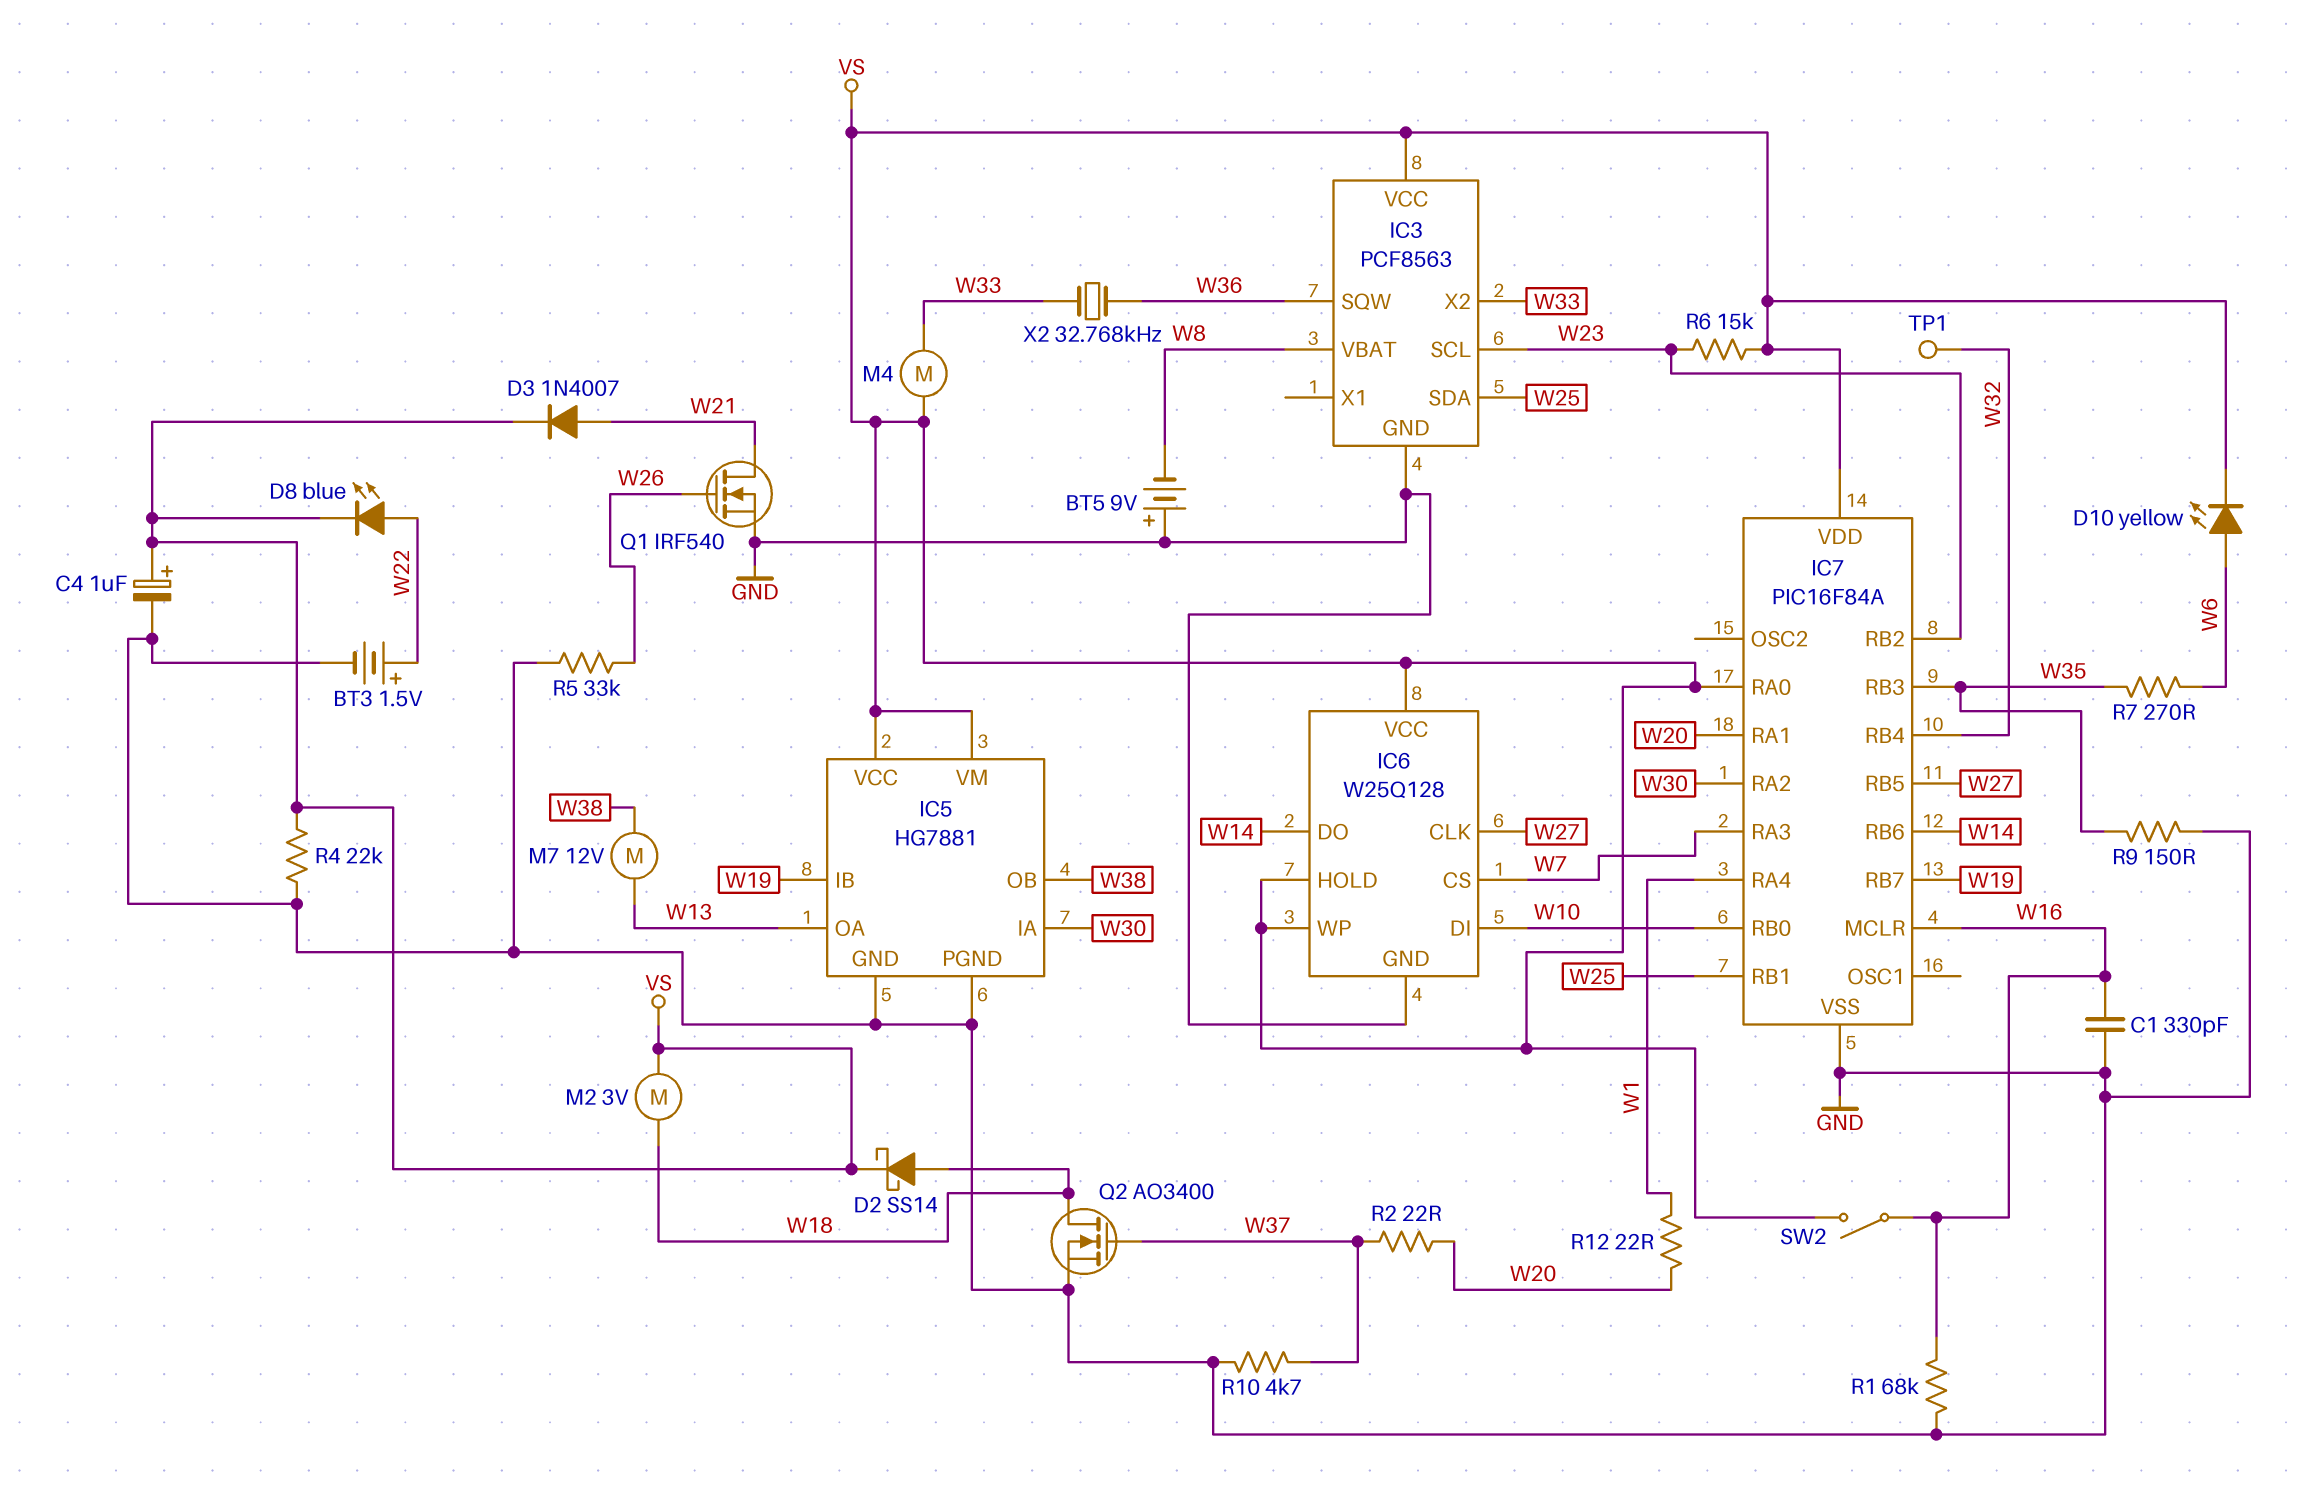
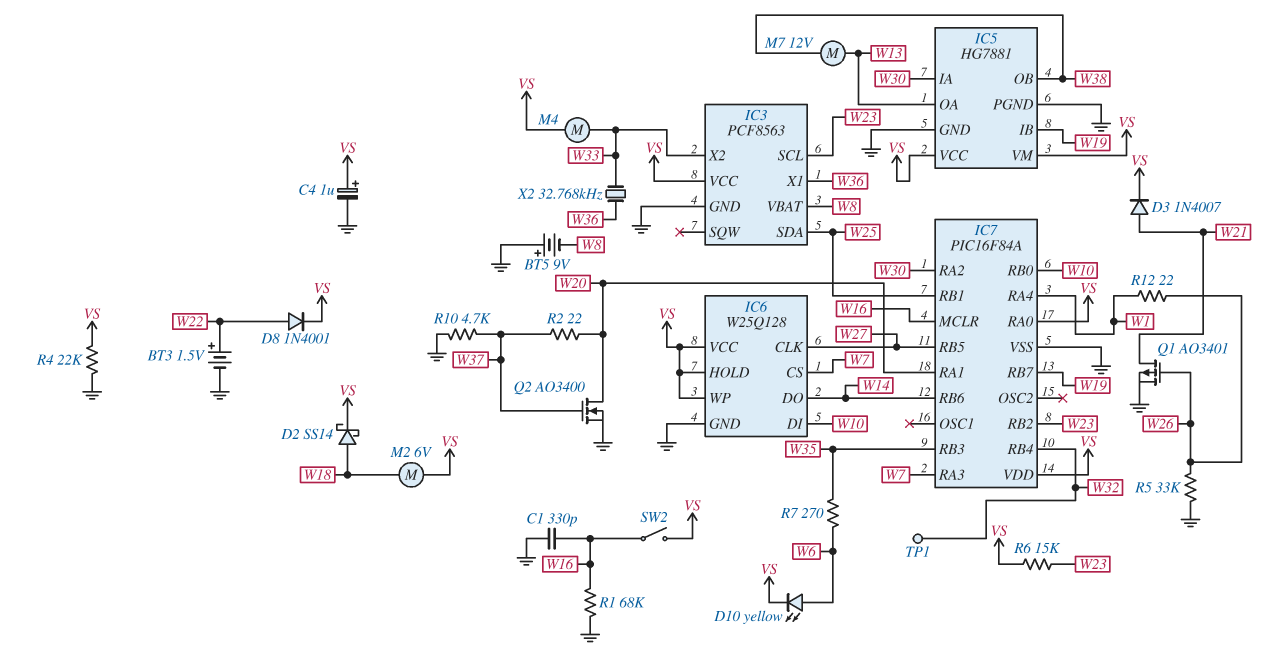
D8: LED blue (A W22, K VS) -> diode 1N4001 (A W22, K VS)
IC3 pin SQW: W36 -> none
IC3 pin X1: none -> W36
M2: motor 3V (VS, W18) -> motor 6V (VS, W18)
Q1: NMOS IRF540 (G W26, D W21, S GND) -> PMOS AO3401 (G W26, D W21, S GND)
Q2: NMOS AO3400 (G W37, D W18, S GND) -> NMOS AO3400 (G W37, D W20, S GND)
R9: 150 (GND, W35) -> none
R12: 22 (W1, W20) -> 22 (W1, W26)

